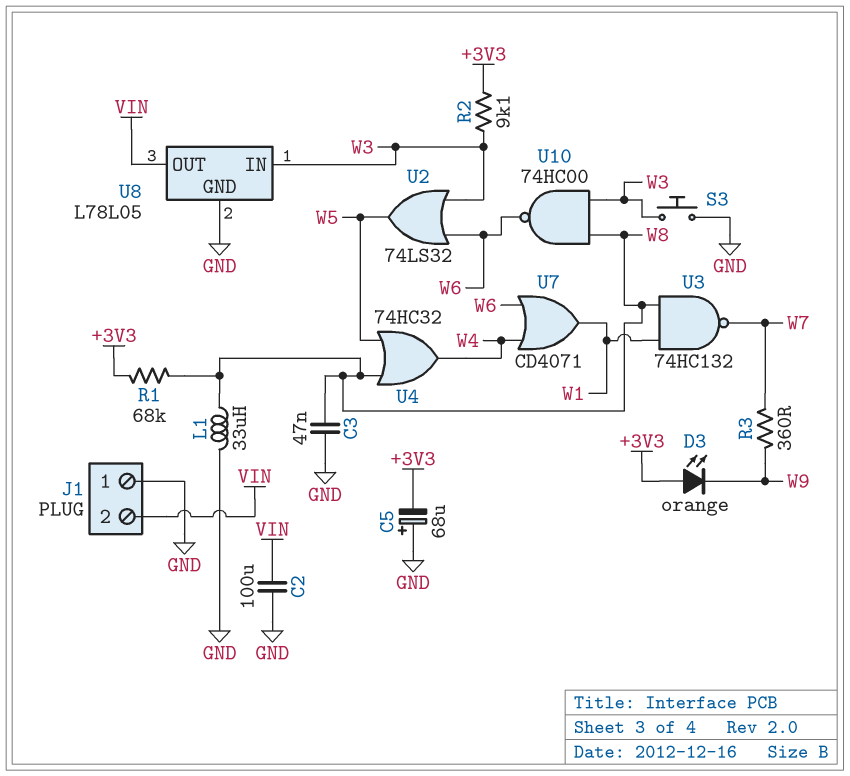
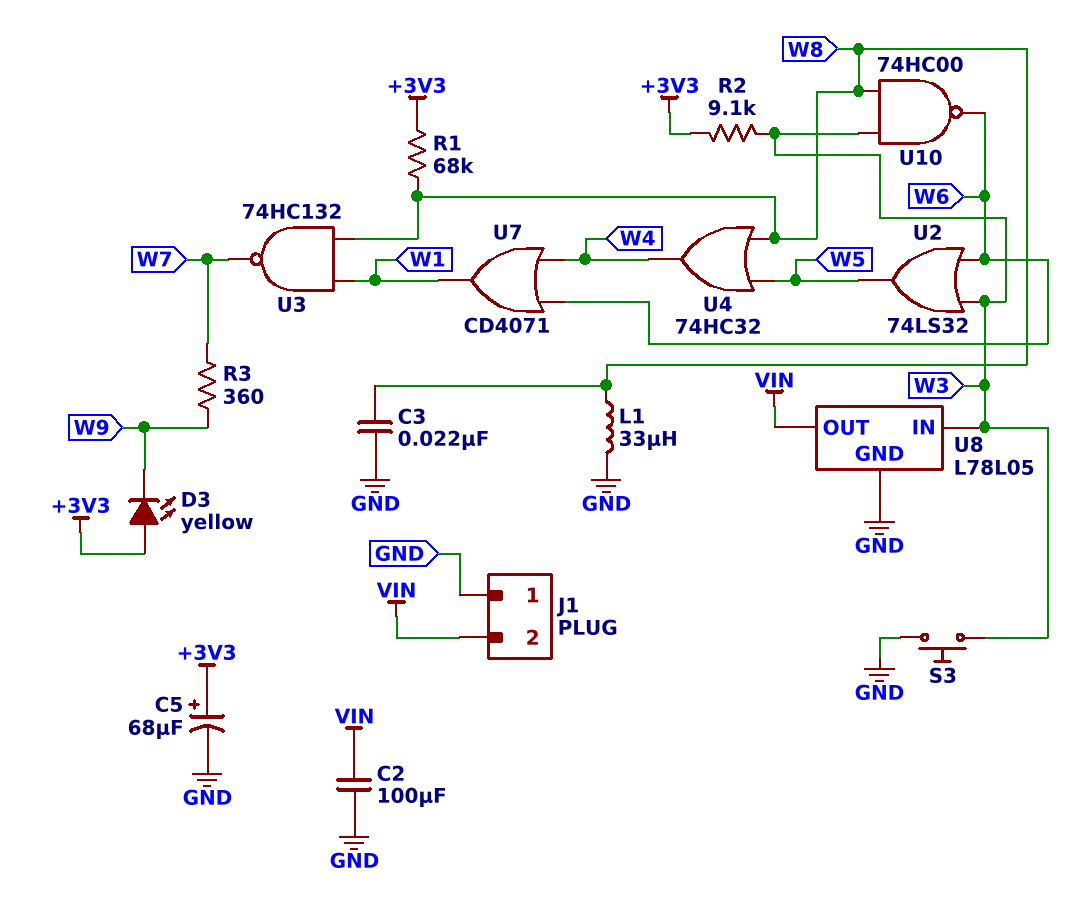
C3: 47nF (GND, W8) -> 22nF (GND, W8)
C5: 68uF (plus GND, minus +3V3) -> 68uF (plus +3V3, minus GND)
D3: LED orange (A +3V3, K W9) -> LED yellow (A +3V3, K W9)

